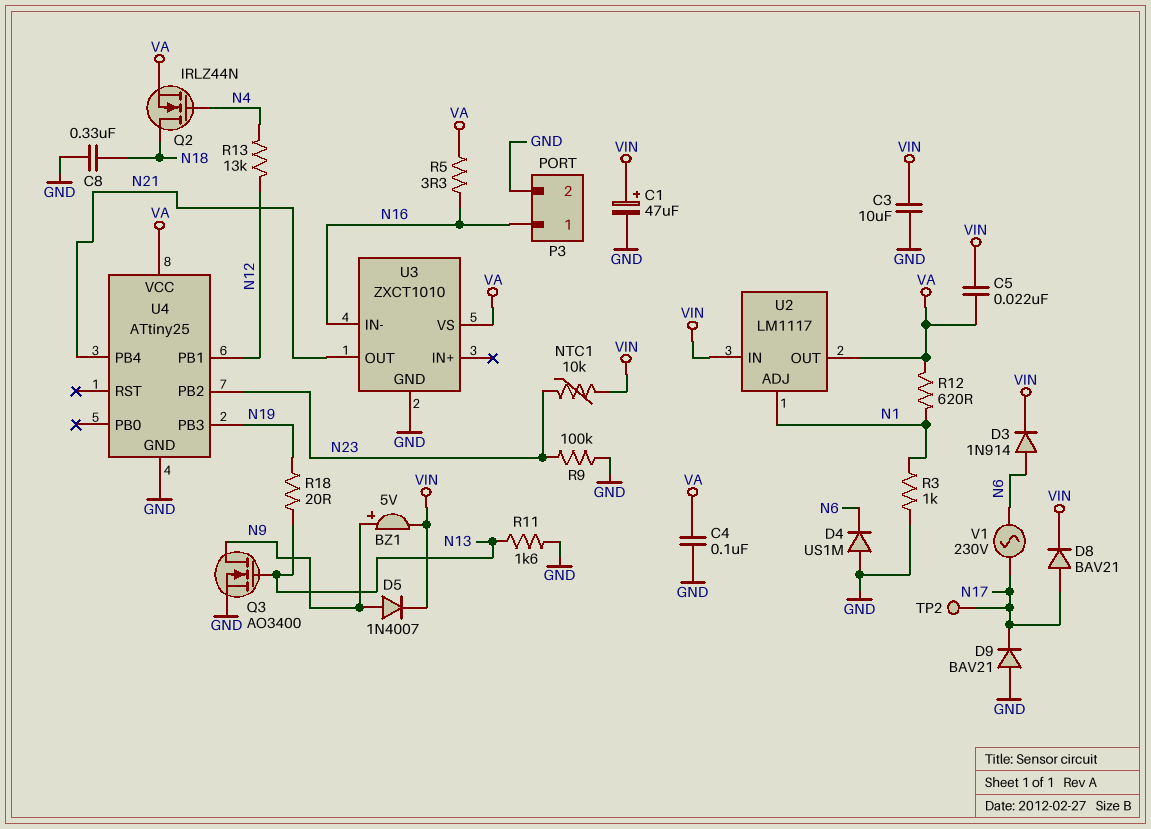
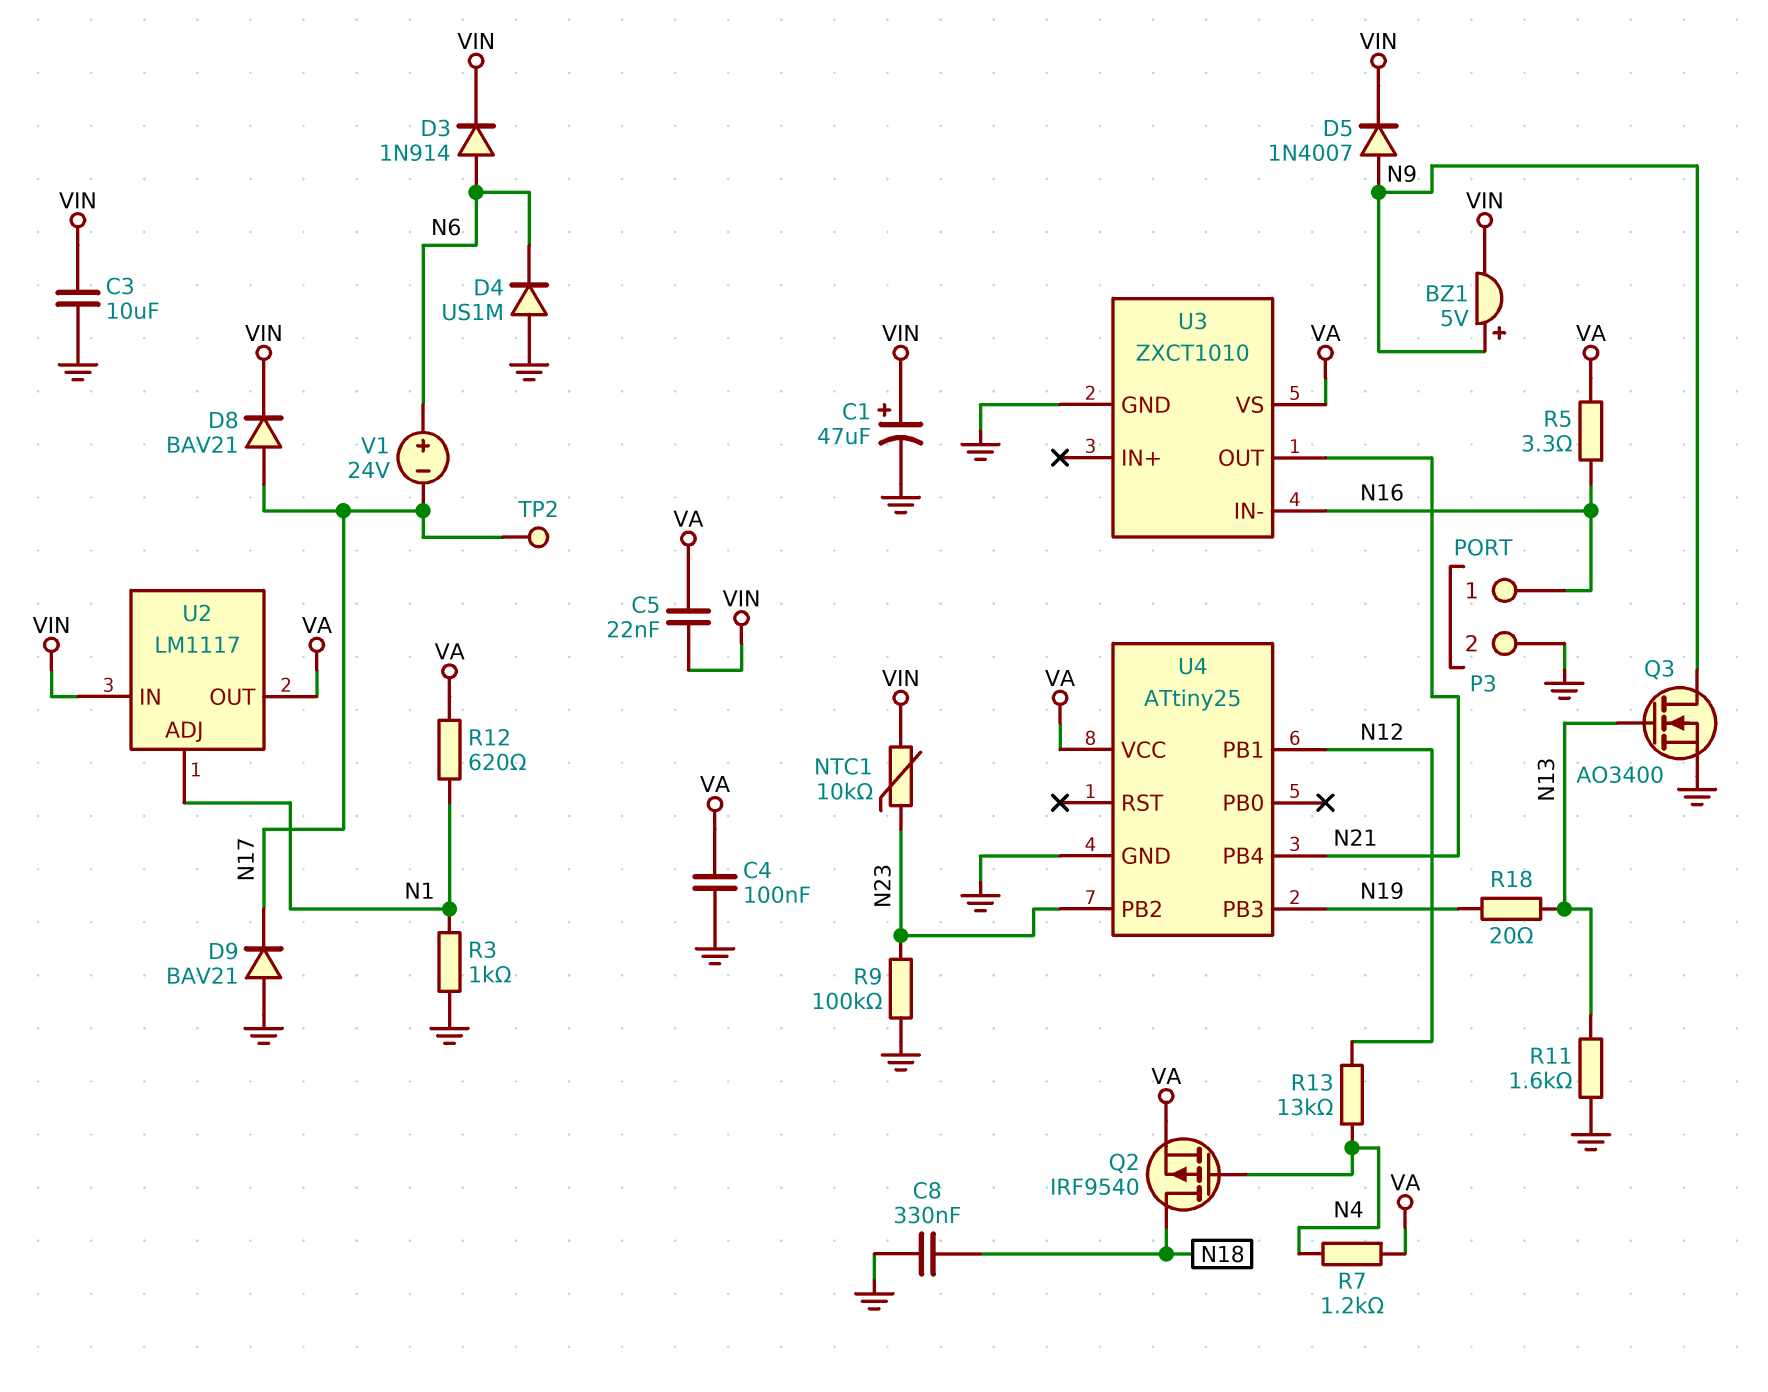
Q2: NMOS IRLZ44N (G N4, D N18, S VA) -> PMOS IRF9540 (G N4, D N18, S VA)
R7: none -> 1.2k (N4, VA)
V1: AC 230V (N6, N17) -> 24V (plus N6, minus N17)

